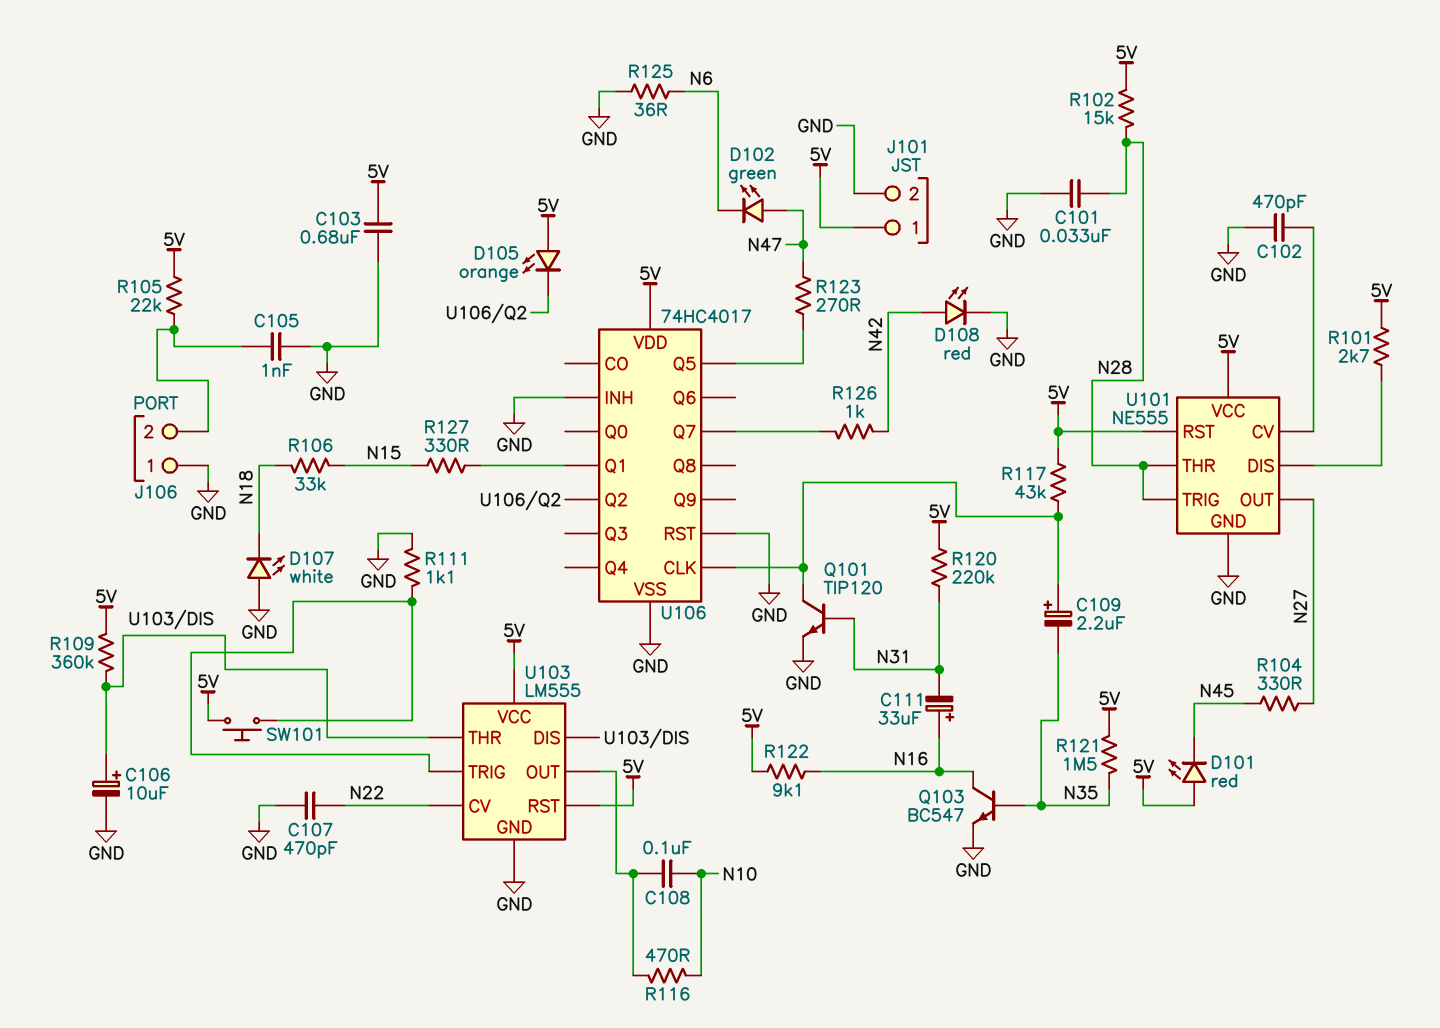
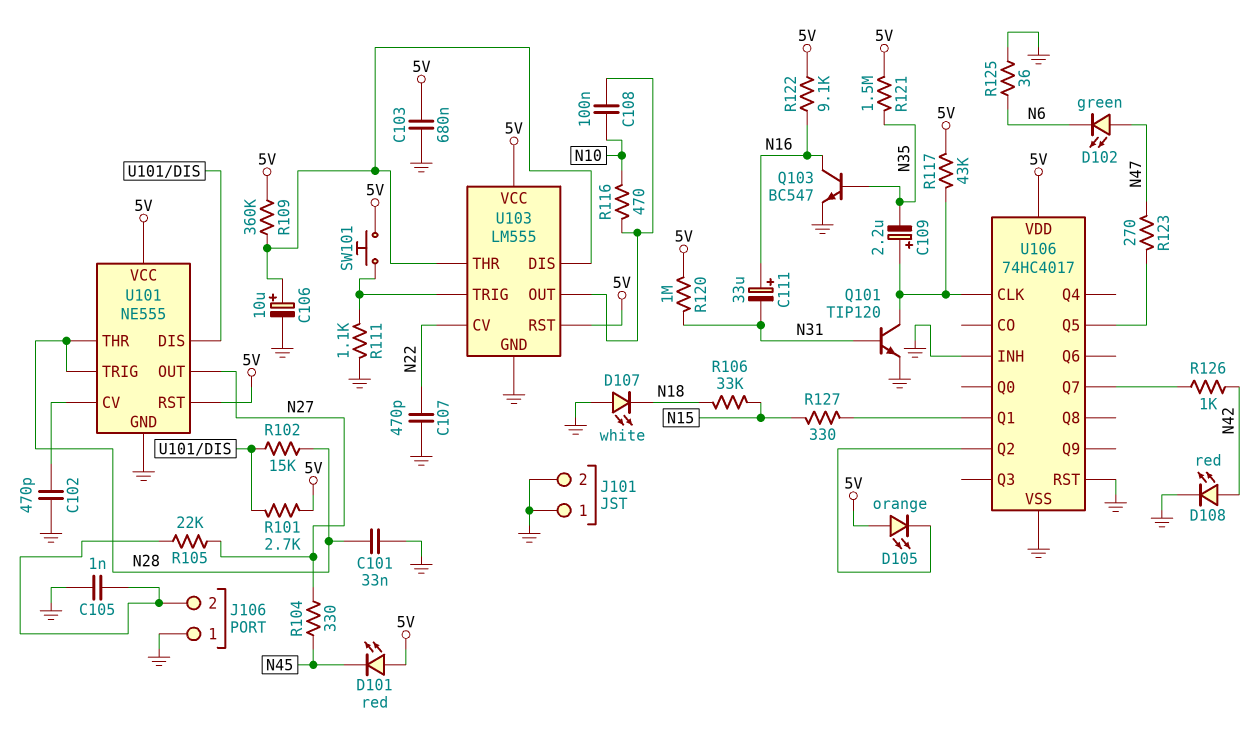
J101 pin 1: 5V -> GND
R102: 15k (5V, N28) -> 15k (N28, U101/DIS)
R105: 22k (5V, J106/2) -> 22k (J106/2, N27)
R120: 220k (5V, N31) -> 1M (5V, N31)

